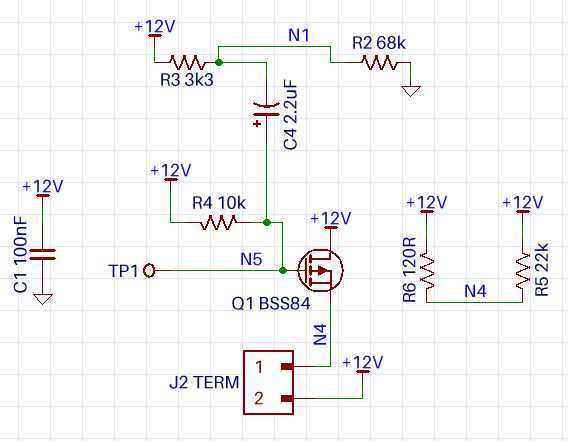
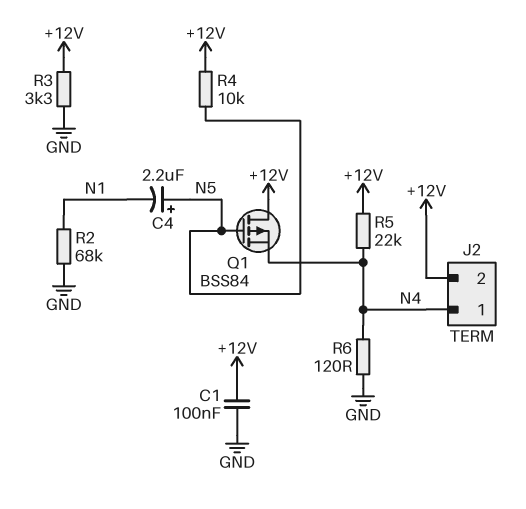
R3: 3.3k (+12V, N1) -> 3.3k (+12V, GND)
R6: 120 (+12V, N4) -> 120 (GND, N4)
TP1: test point (N5) -> none

